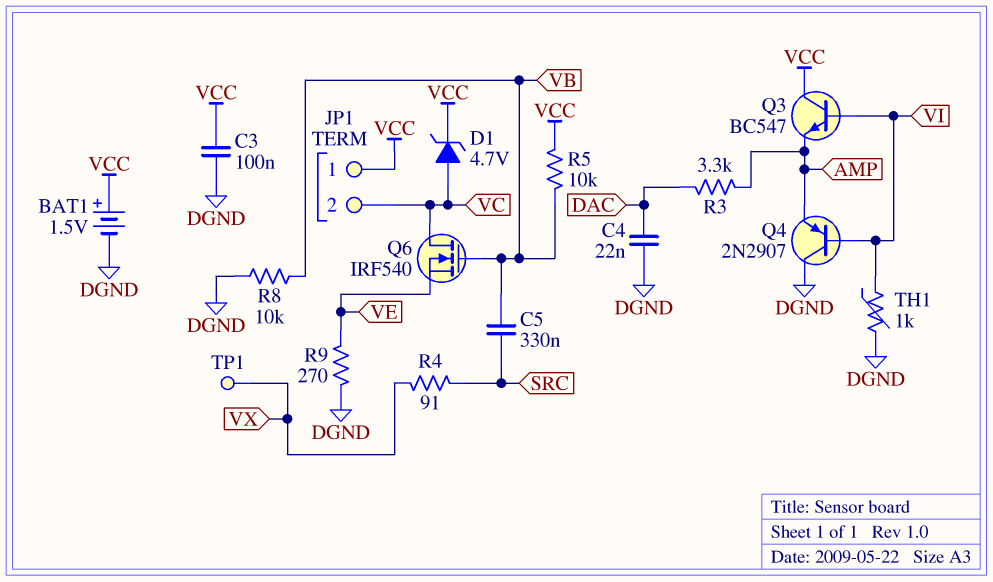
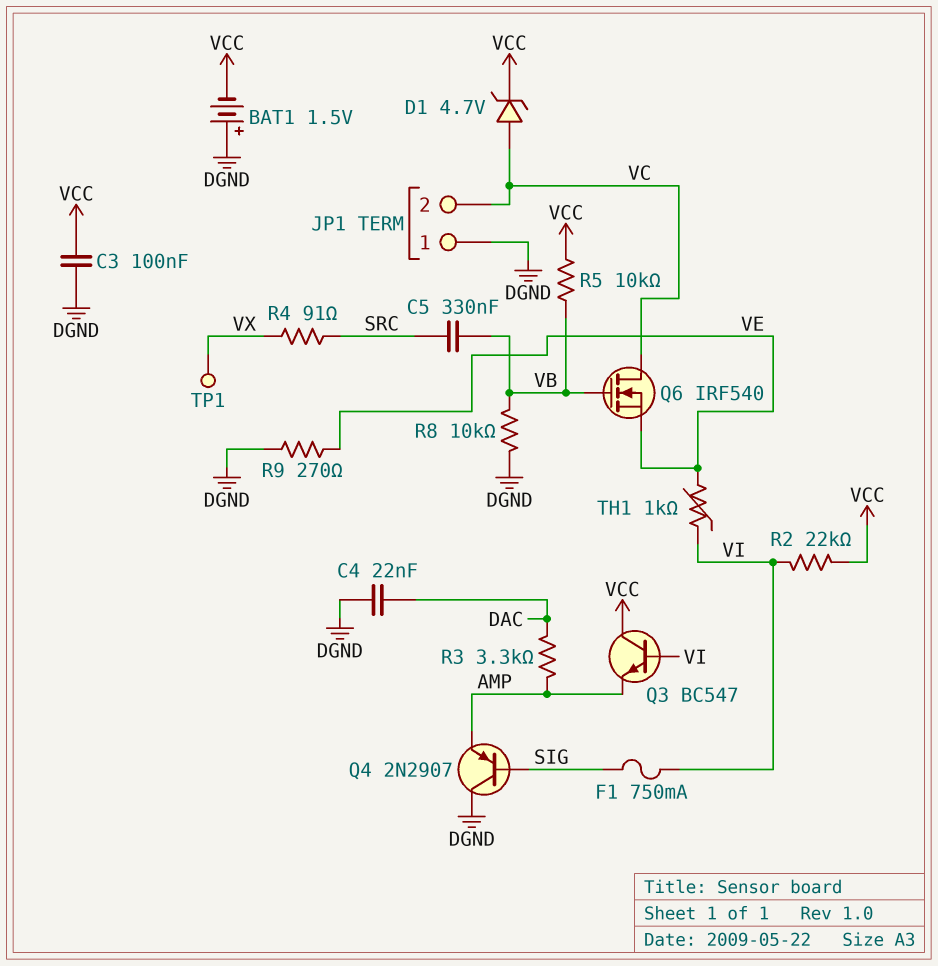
BAT1: 1.5V (plus VCC, minus DGND) -> 1.5V (plus DGND, minus VCC)
F1: none -> 750mA (SIG, VI)
JP1 pin 1: VCC -> DGND
Q4: PNP 2N2907 (B VI, C DGND, E AMP) -> PNP 2N2907 (B SIG, C DGND, E AMP)
R2: none -> 22k (VCC, VI)
TH1: 1k (DGND, VI) -> 1k (VE, VI)

